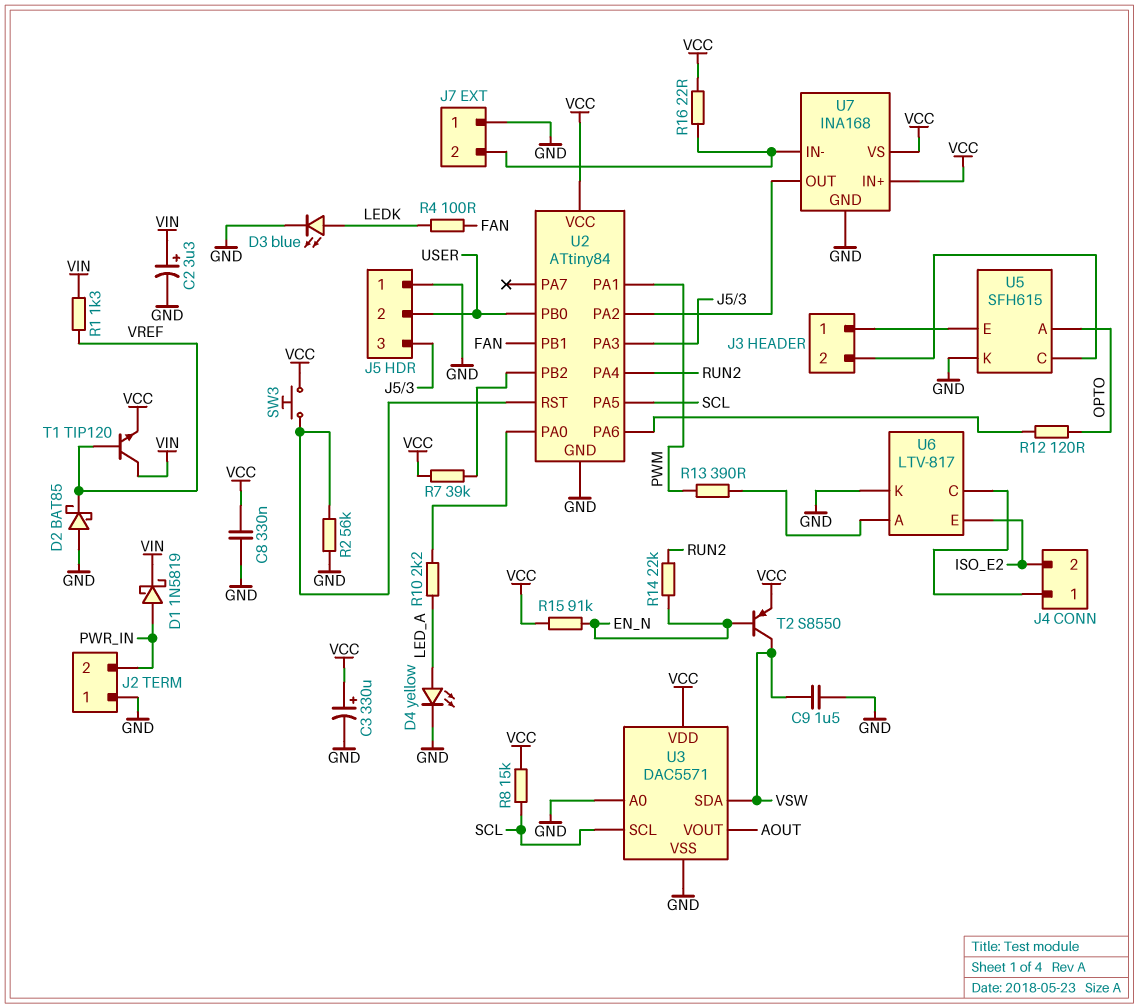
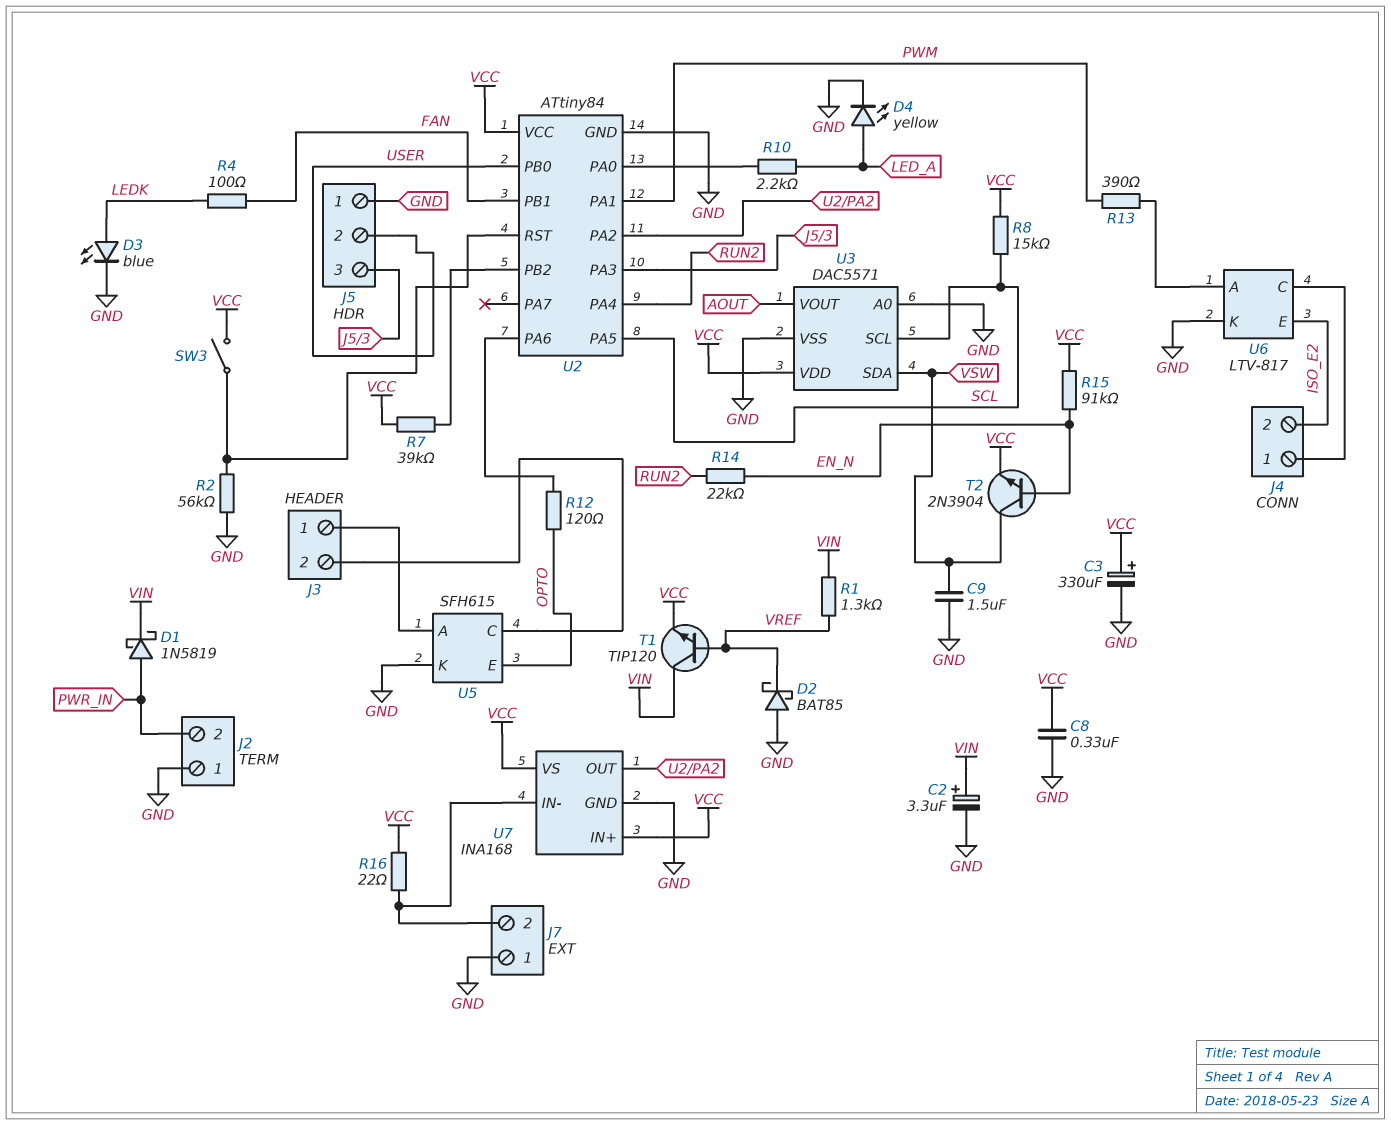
SW3: button (U2/RST, VCC) -> switch (U2/RST, VCC)
T2: PNP S8550 (B EN_N, C VSW, E VCC) -> NPN 2N3904 (B EN_N, C VSW, E VCC)
U5 pin A: OPTO -> J3/1
U5 pin E: J3/1 -> OPTO

